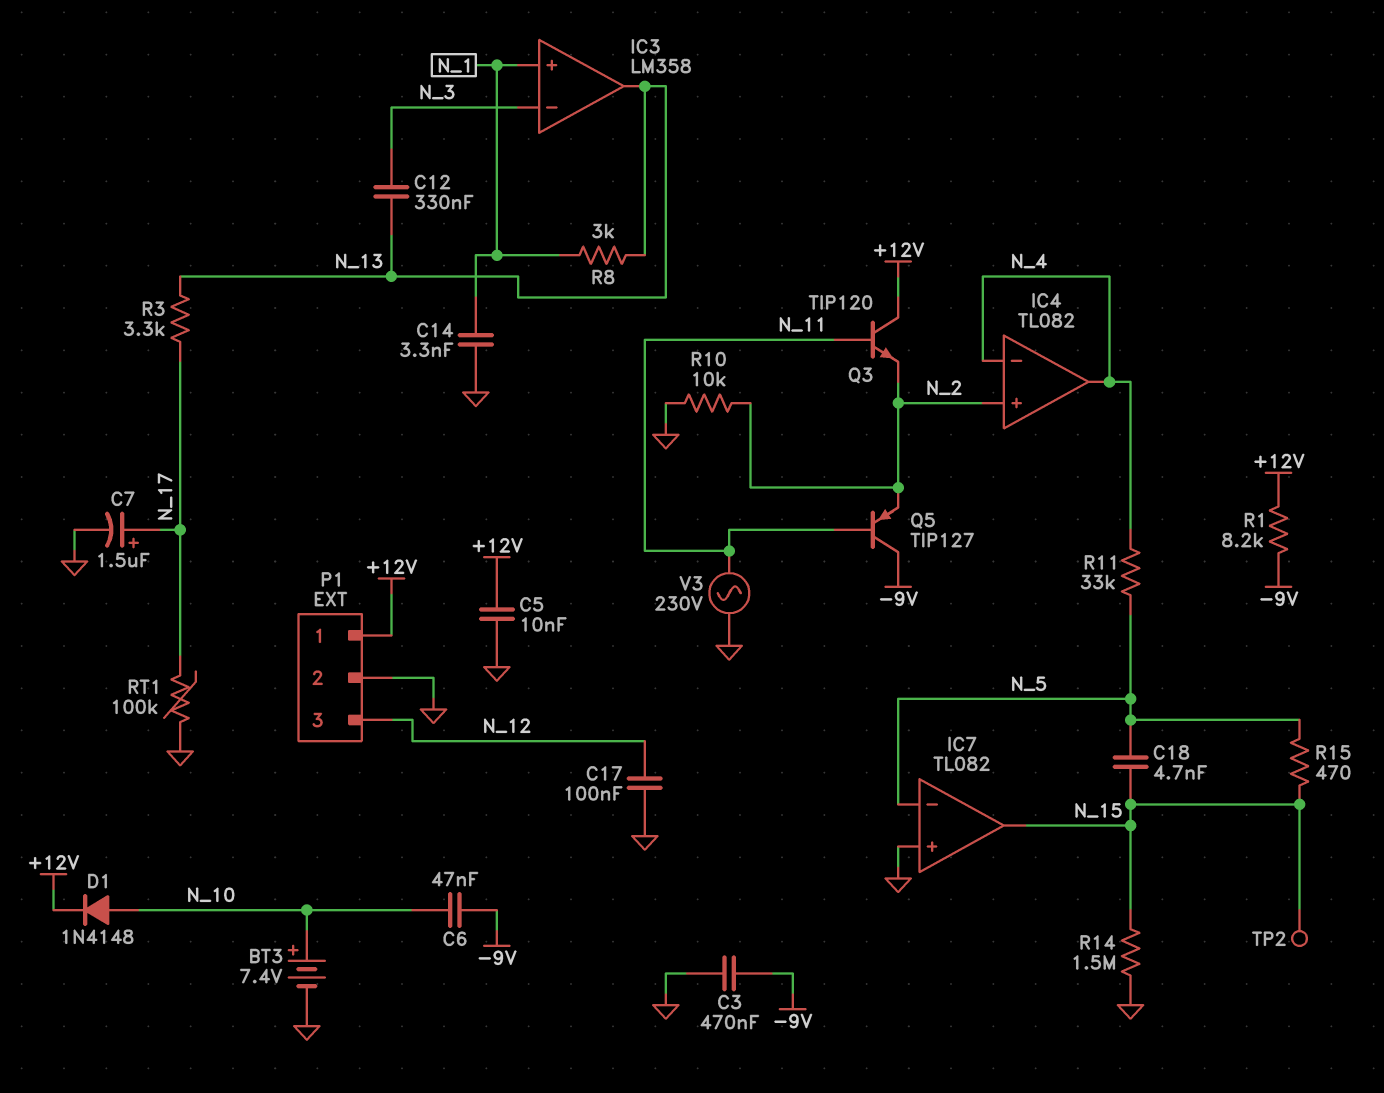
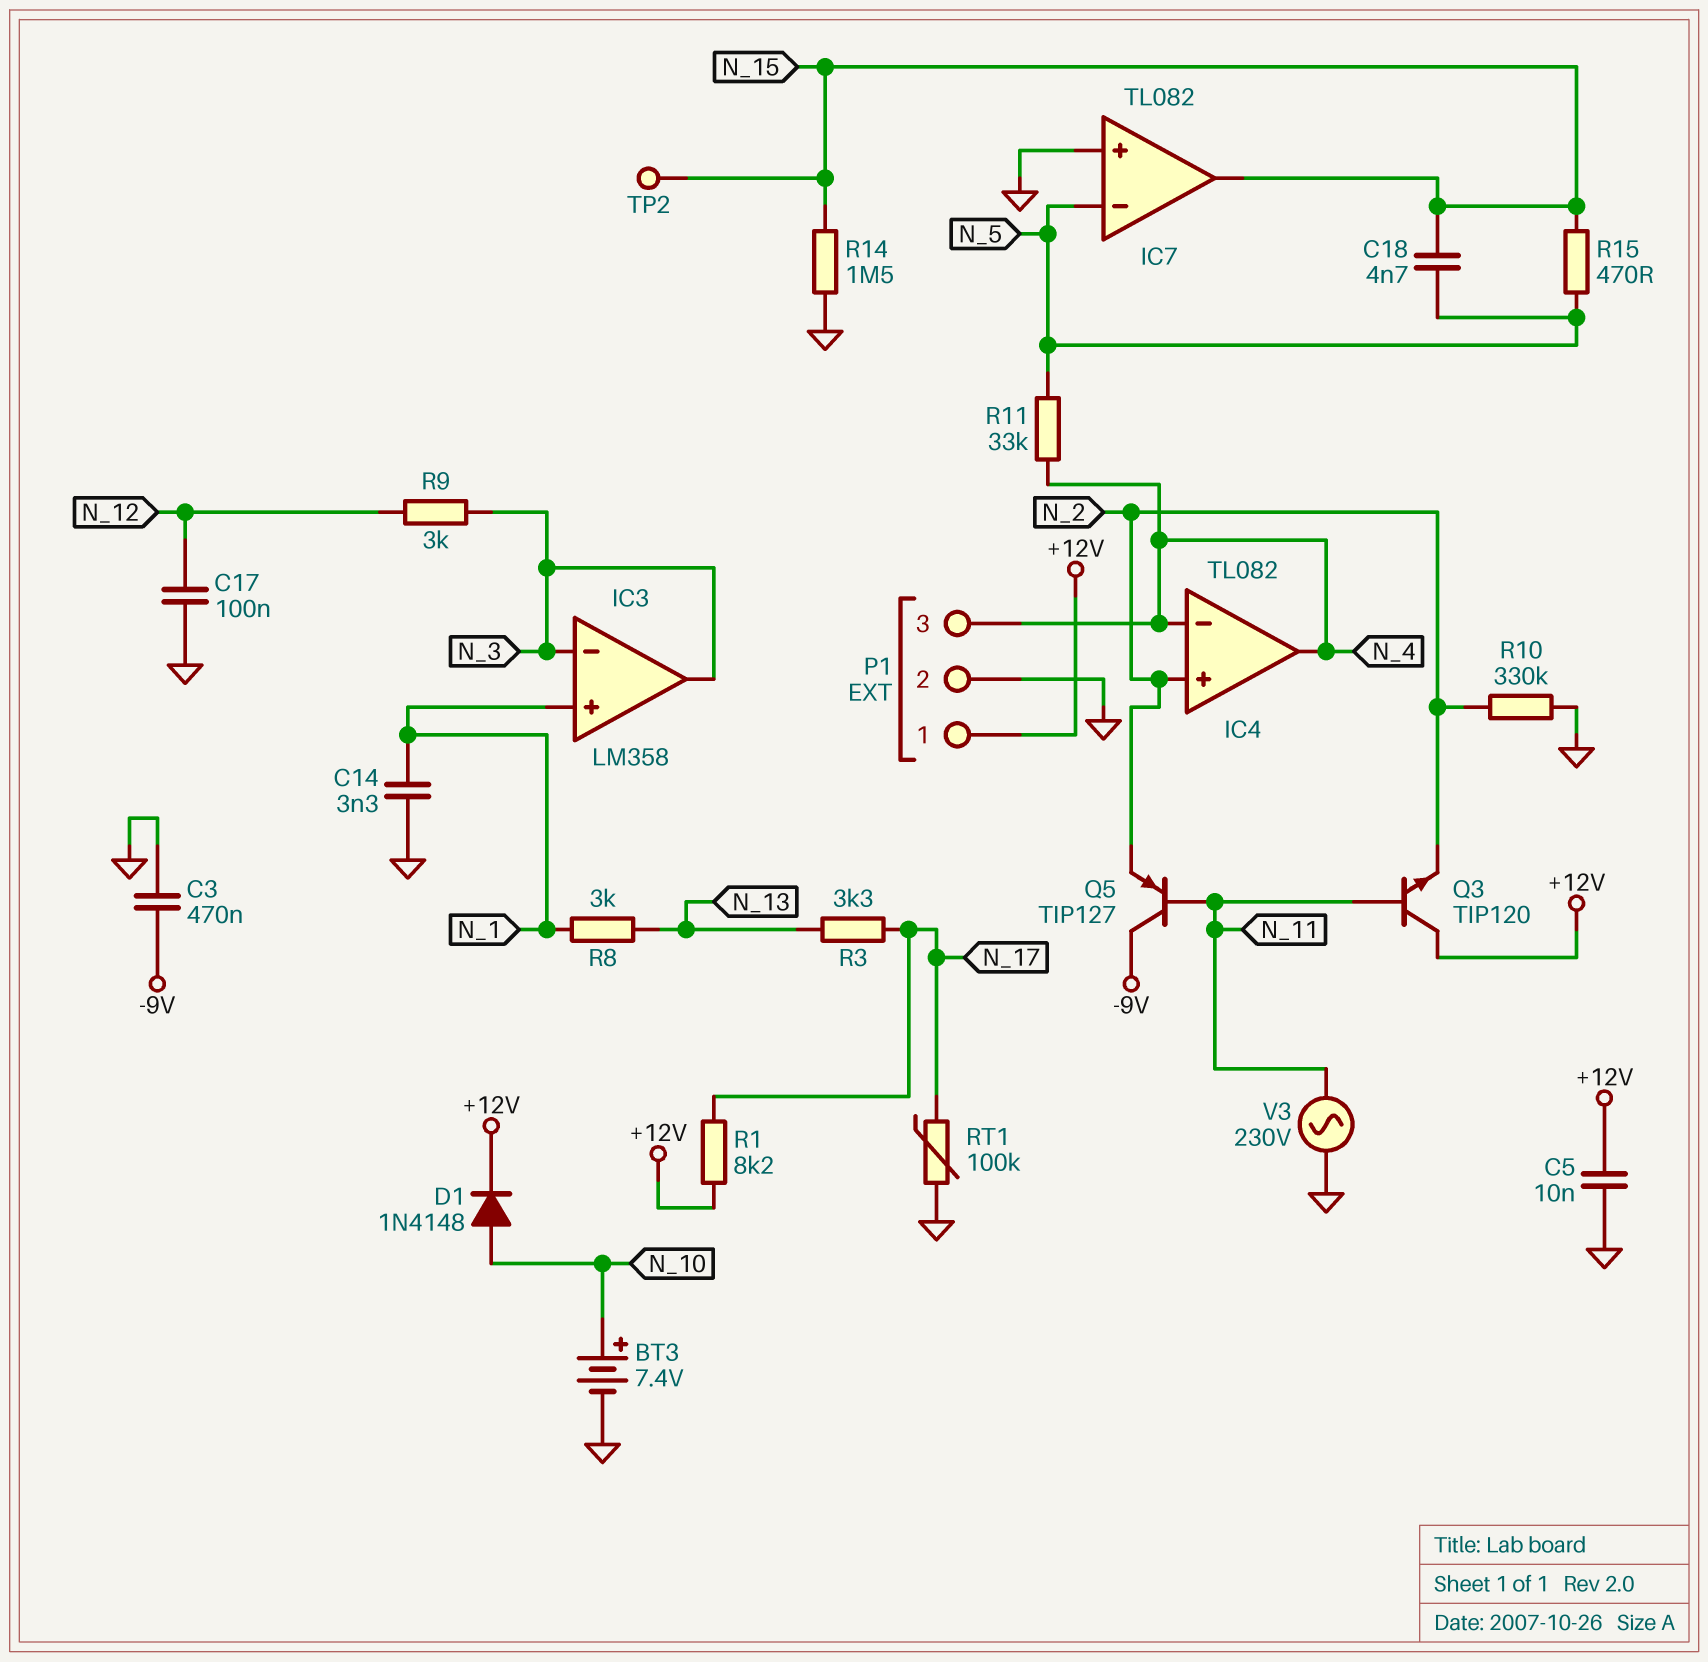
C6: 47nF (-9V, N_10) -> none
C7: 1.5uF (plus N_17, minus GND) -> none
C12: 330nF (N_3, N_13) -> none
IC3 pin out: N_13 -> N_3
P1 pin 3: N_12 -> N_4
R1: 8.2k (+12V, -9V) -> 8.2k (+12V, N_17)
R9: none -> 3k (N_3, N_12)
R10: 10k (GND, N_2) -> 330k (GND, N_2)

